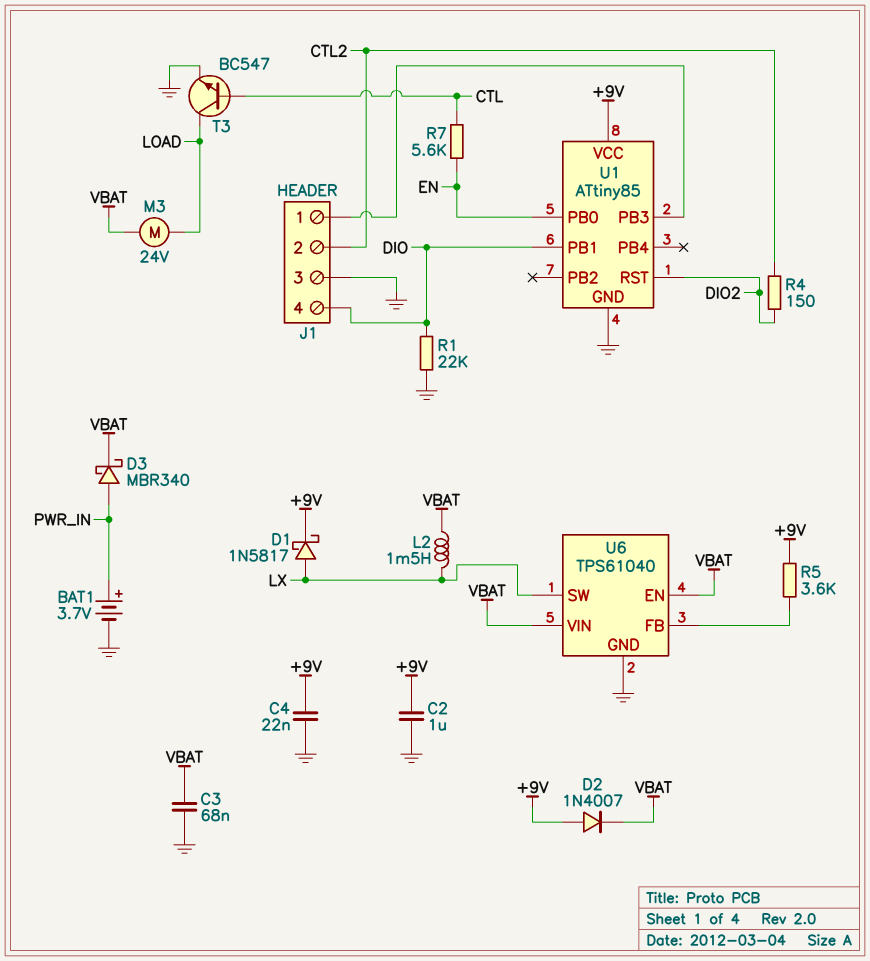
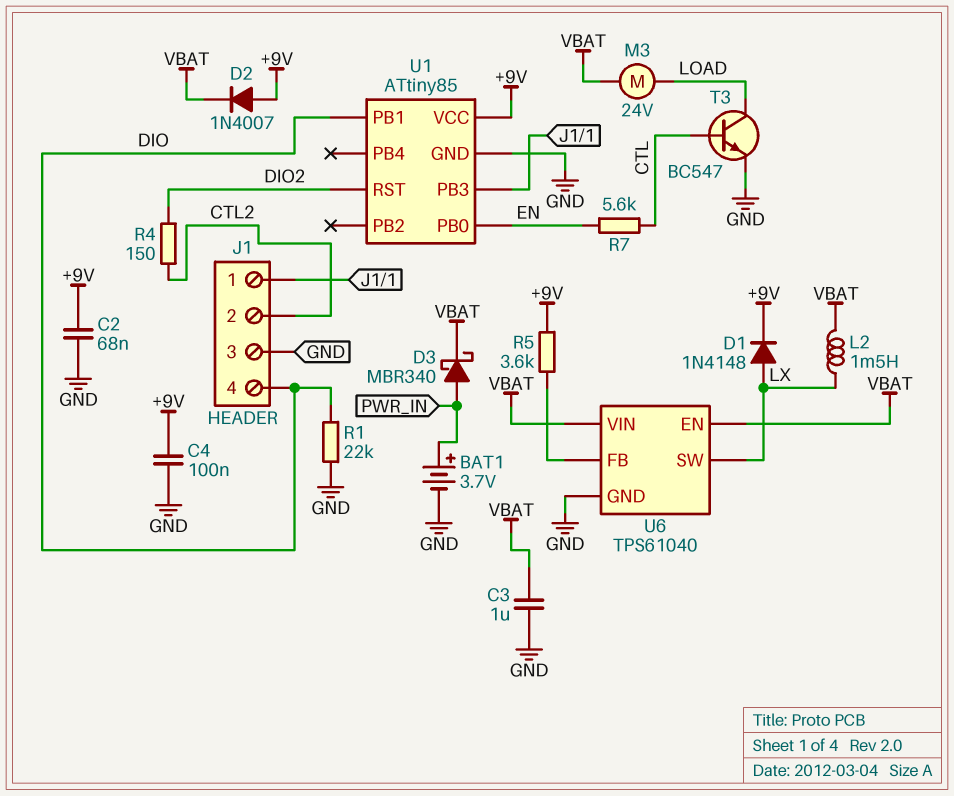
C2: 1uF (+9V, GND) -> 68nF (+9V, GND)
C3: 68nF (GND, VBAT) -> 1uF (GND, VBAT)
C4: 22nF (+9V, GND) -> 100nF (+9V, GND)
D1: schottky 1N5817 (A LX, K +9V) -> diode 1N4148 (A LX, K +9V)

